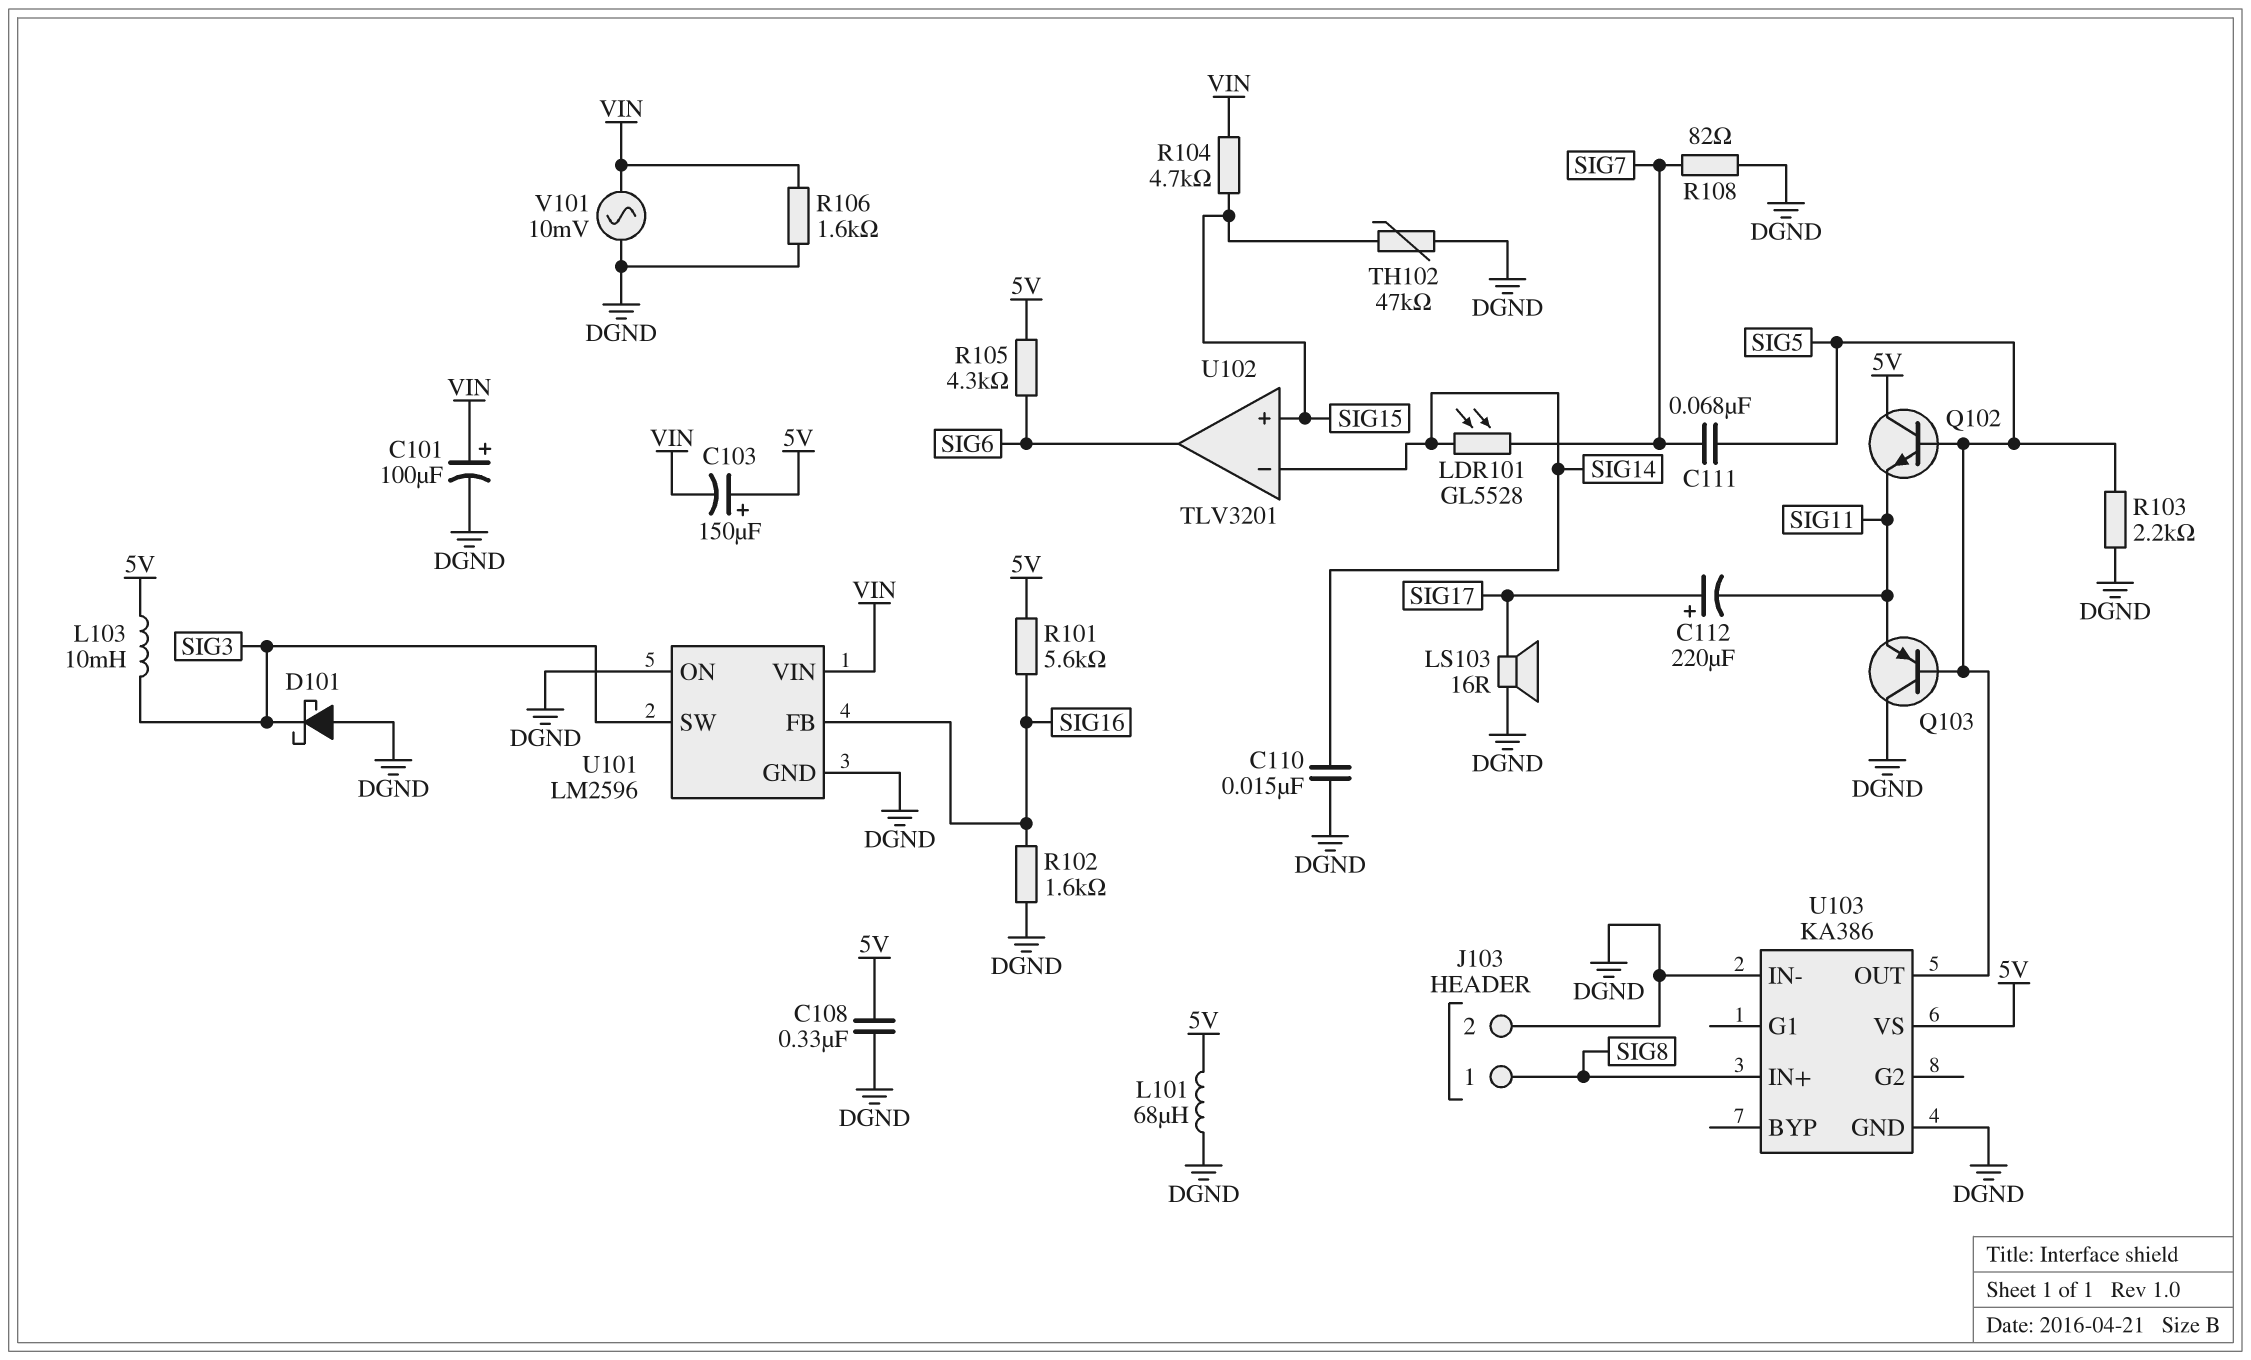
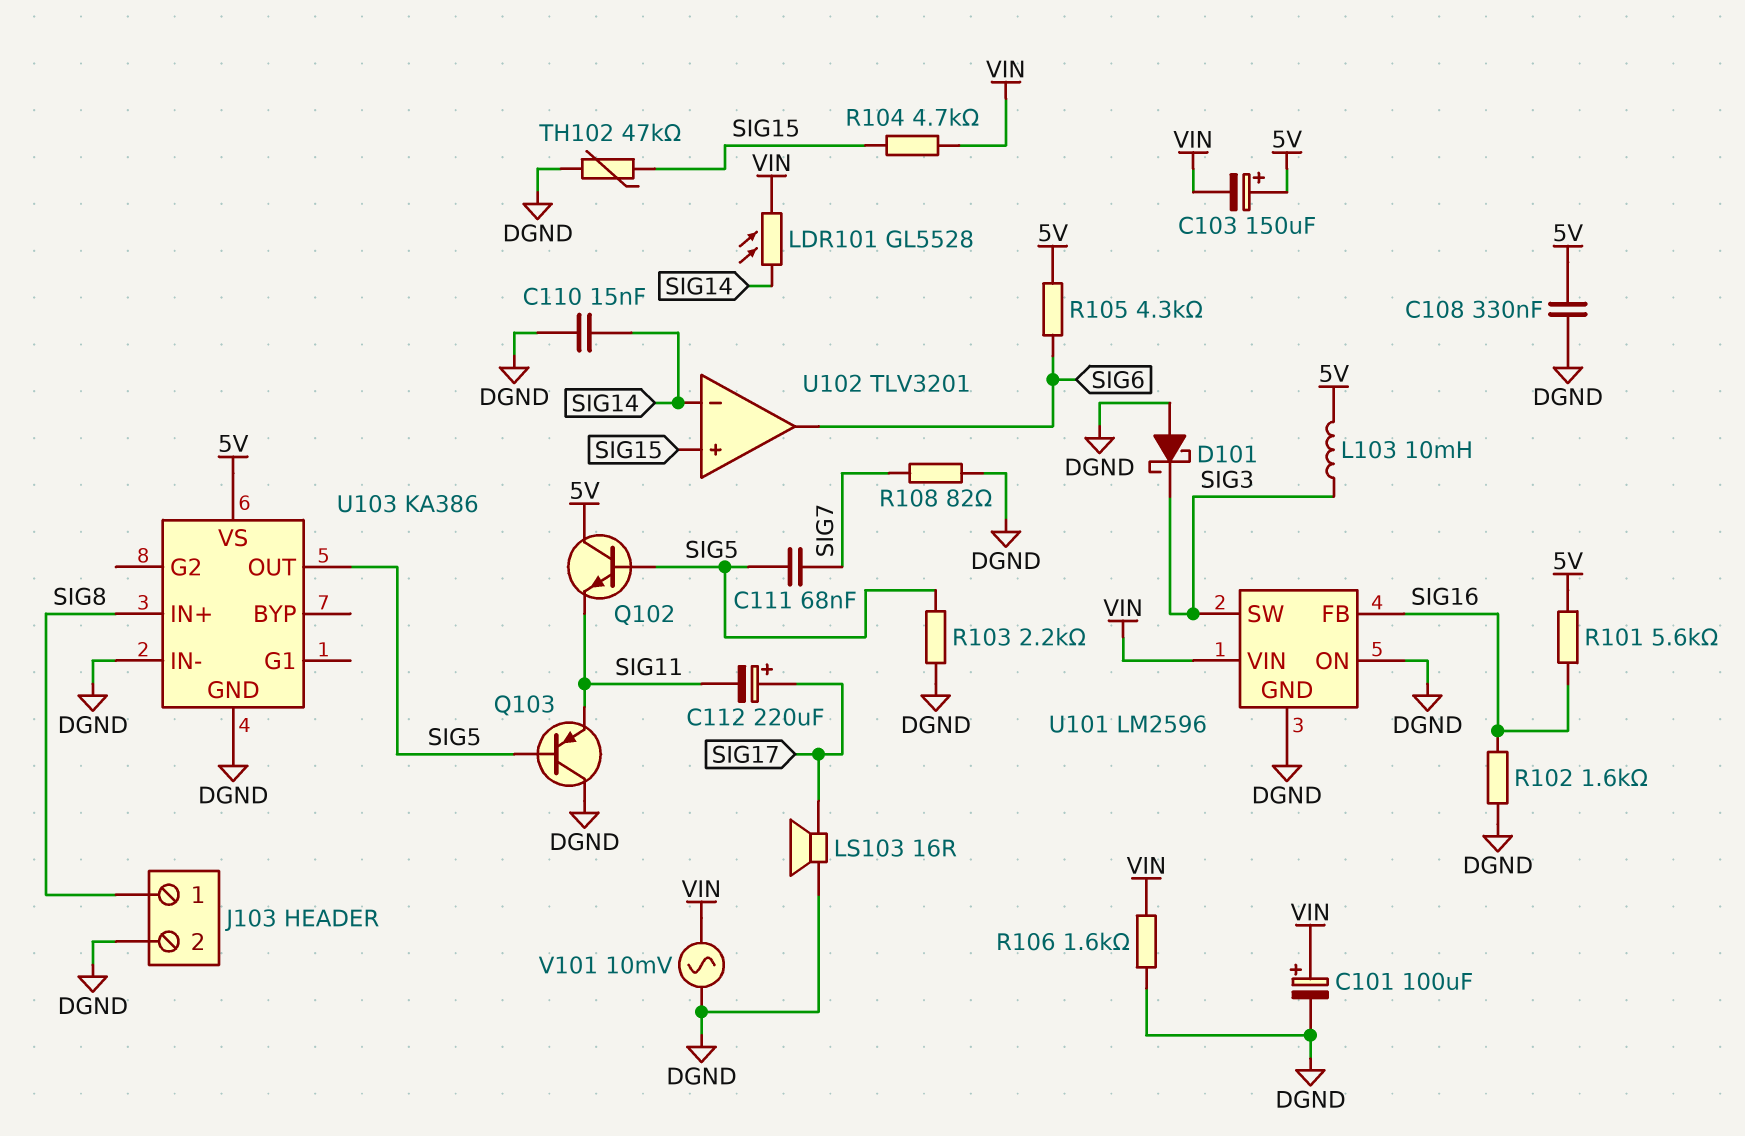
L101: 68uH (5V, DGND) -> none
LDR101: GL5528 (SIG7, SIG14) -> GL5528 (SIG14, VIN)

